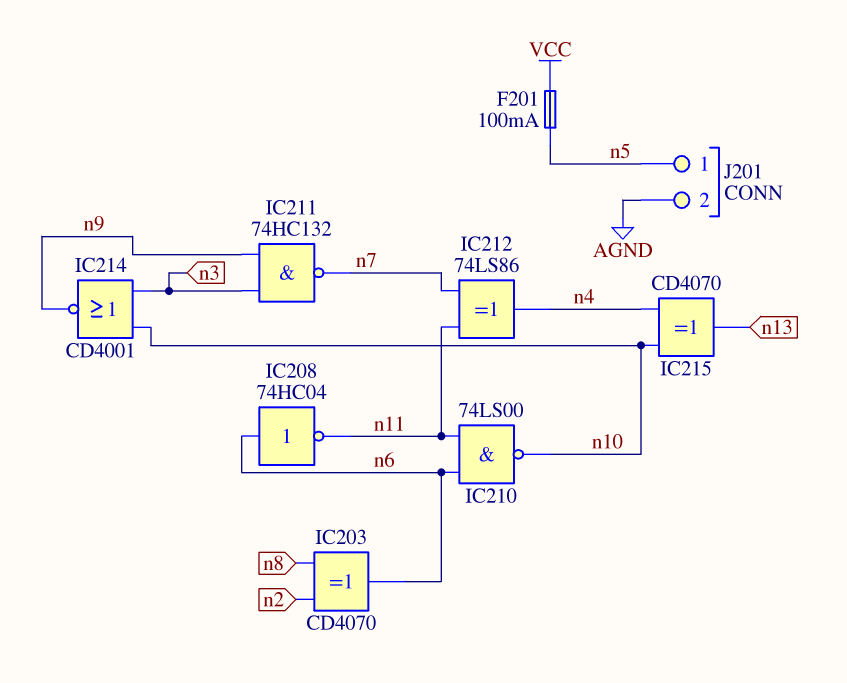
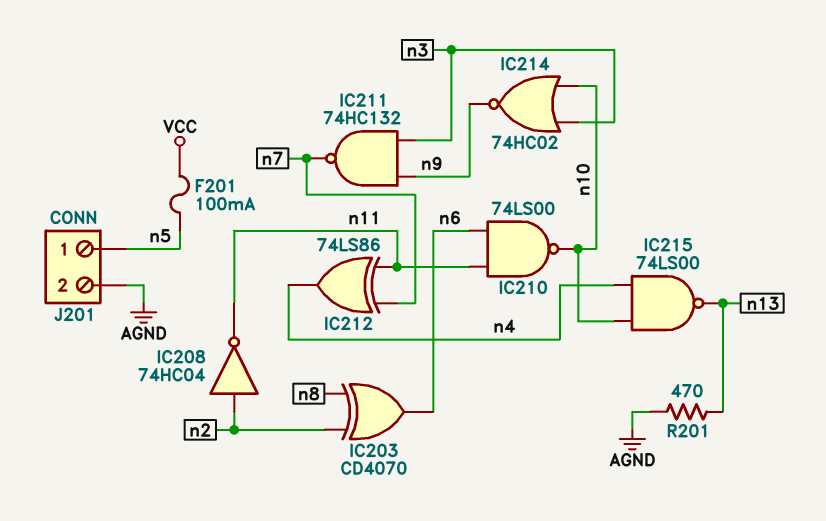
IC208: NOT 74HC04 (in n6, out n11) -> NOT 74HC04 (in n2, out n11)
IC214: NOR CD4001 (in n3, in n10, out n9) -> NOR 74HC02 (in n3, in n10, out n9)
IC215: XOR CD4070 (in n4, in n10, out n13) -> NAND 74LS00 (in n4, in n10, out n13)
R201: none -> 470 (AGND, n13)

